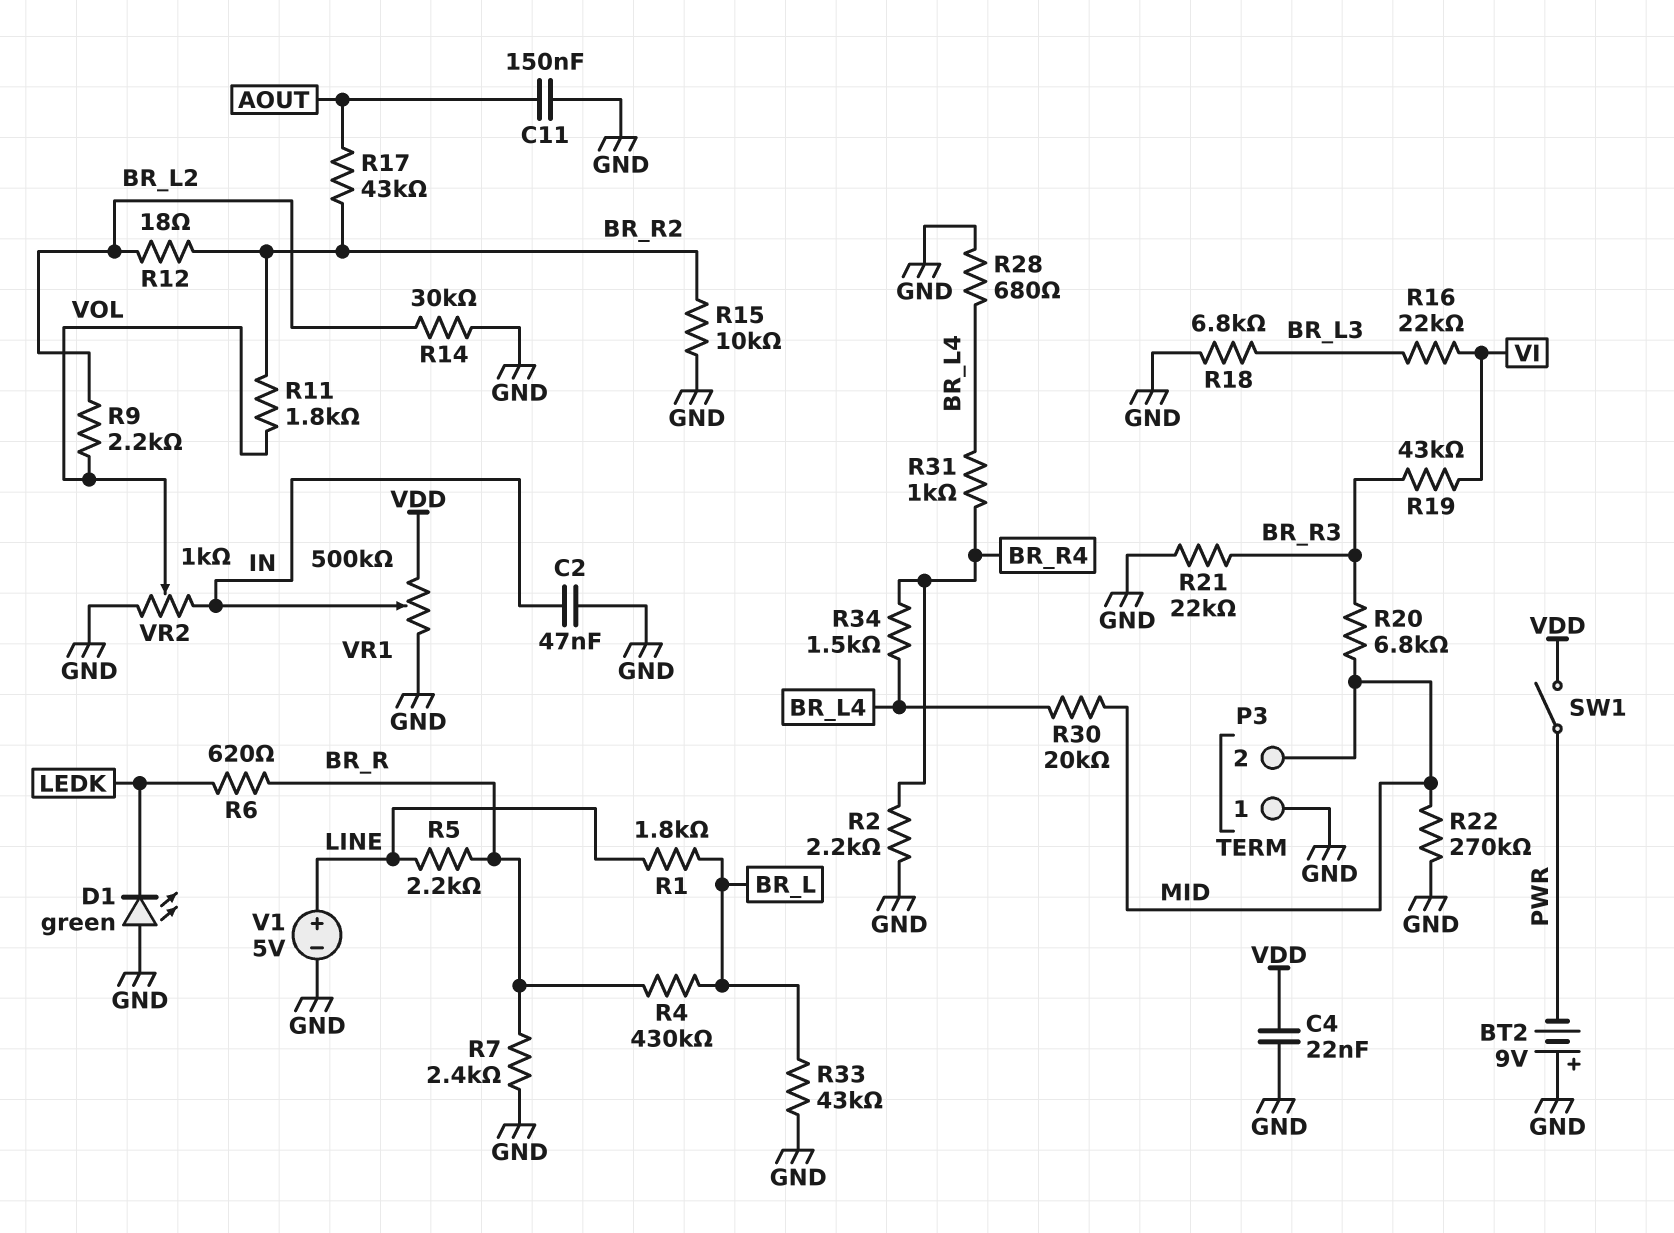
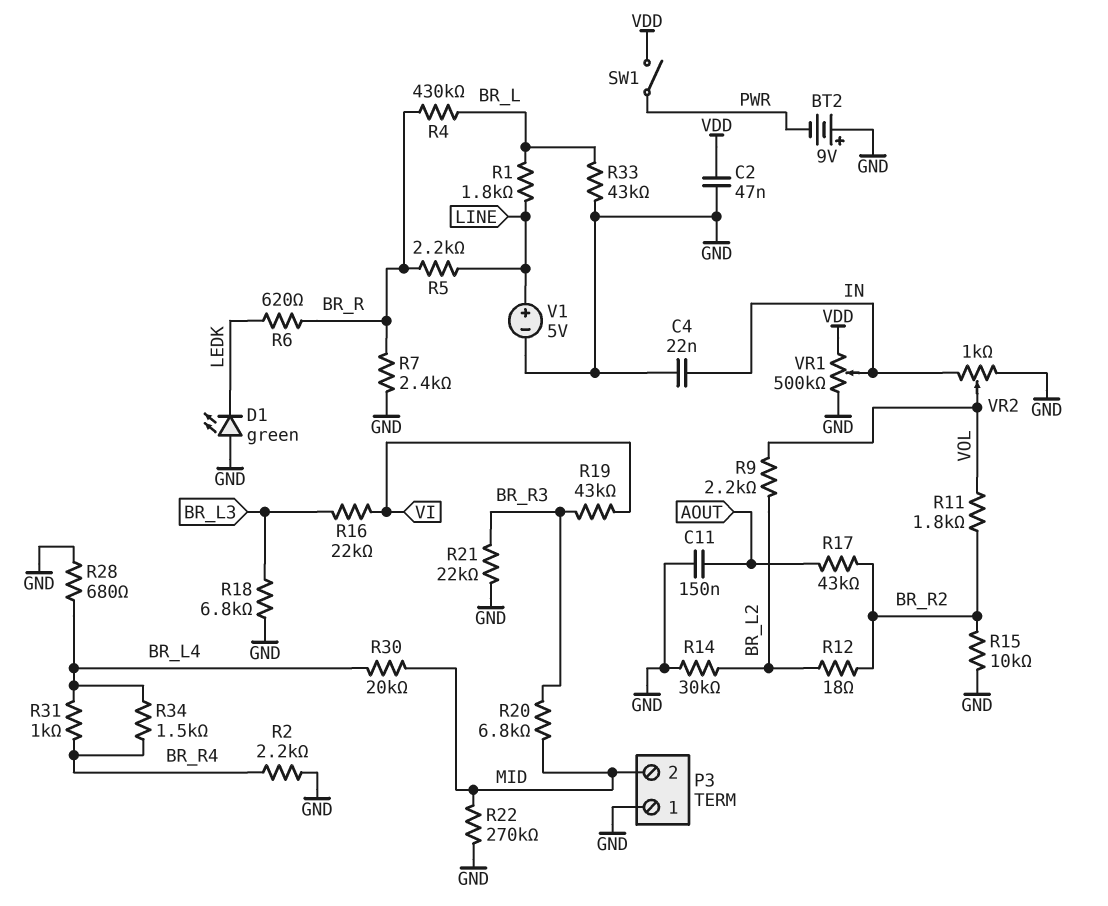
C2: 47nF (GND, IN) -> 47nF (GND, VDD)
C4: 22nF (GND, VDD) -> 22nF (GND, IN)

